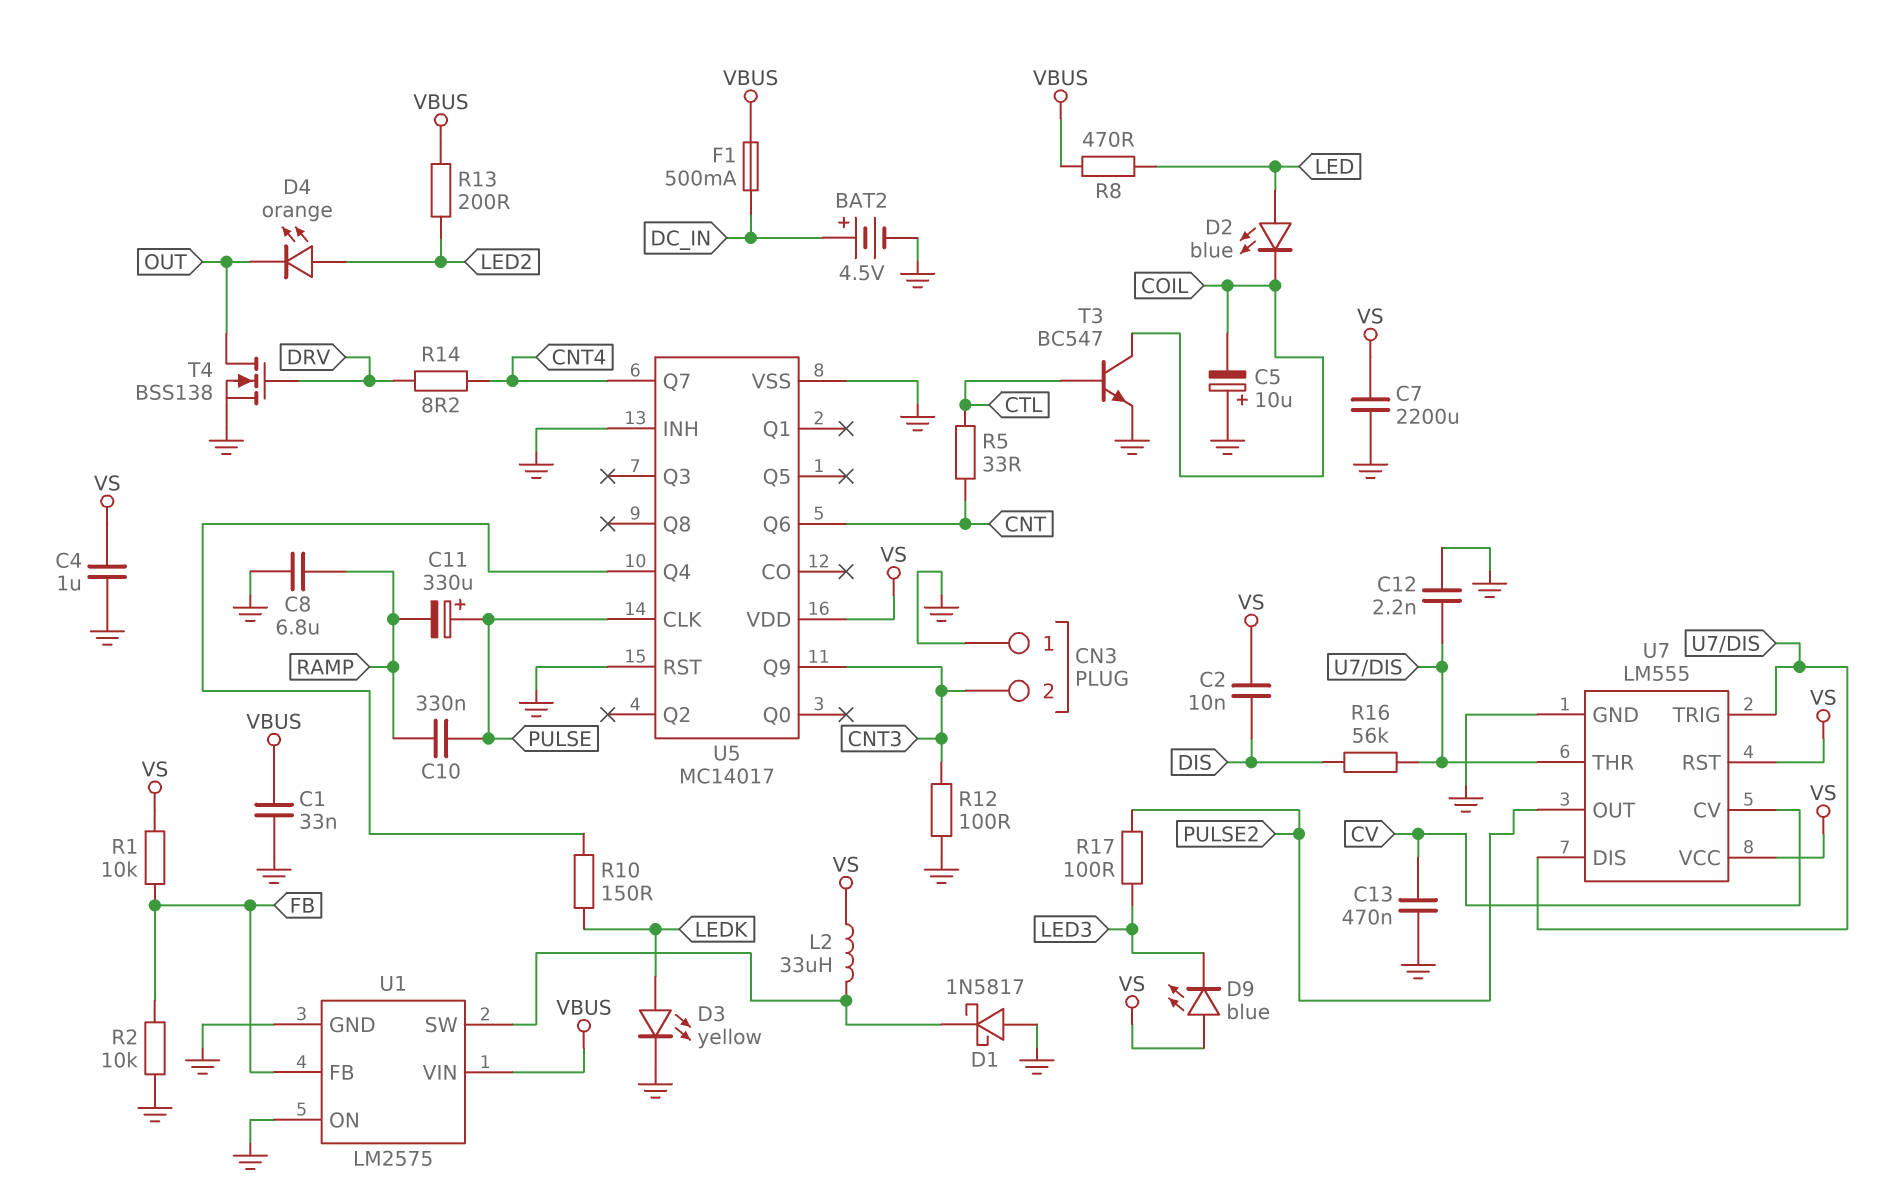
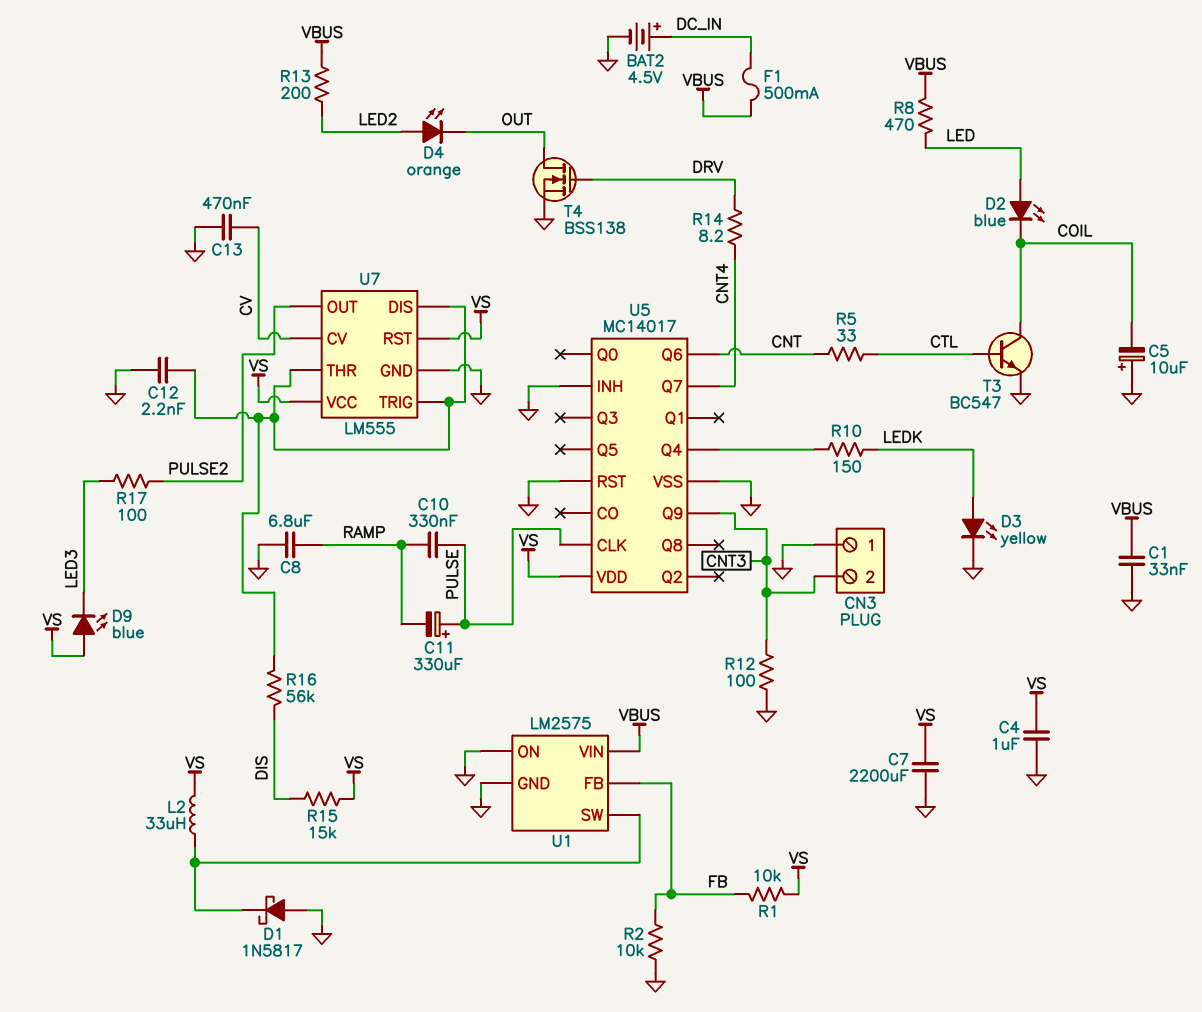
C2: 10nF (DIS, VS) -> none
R15: none -> 15k (DIS, VS)

